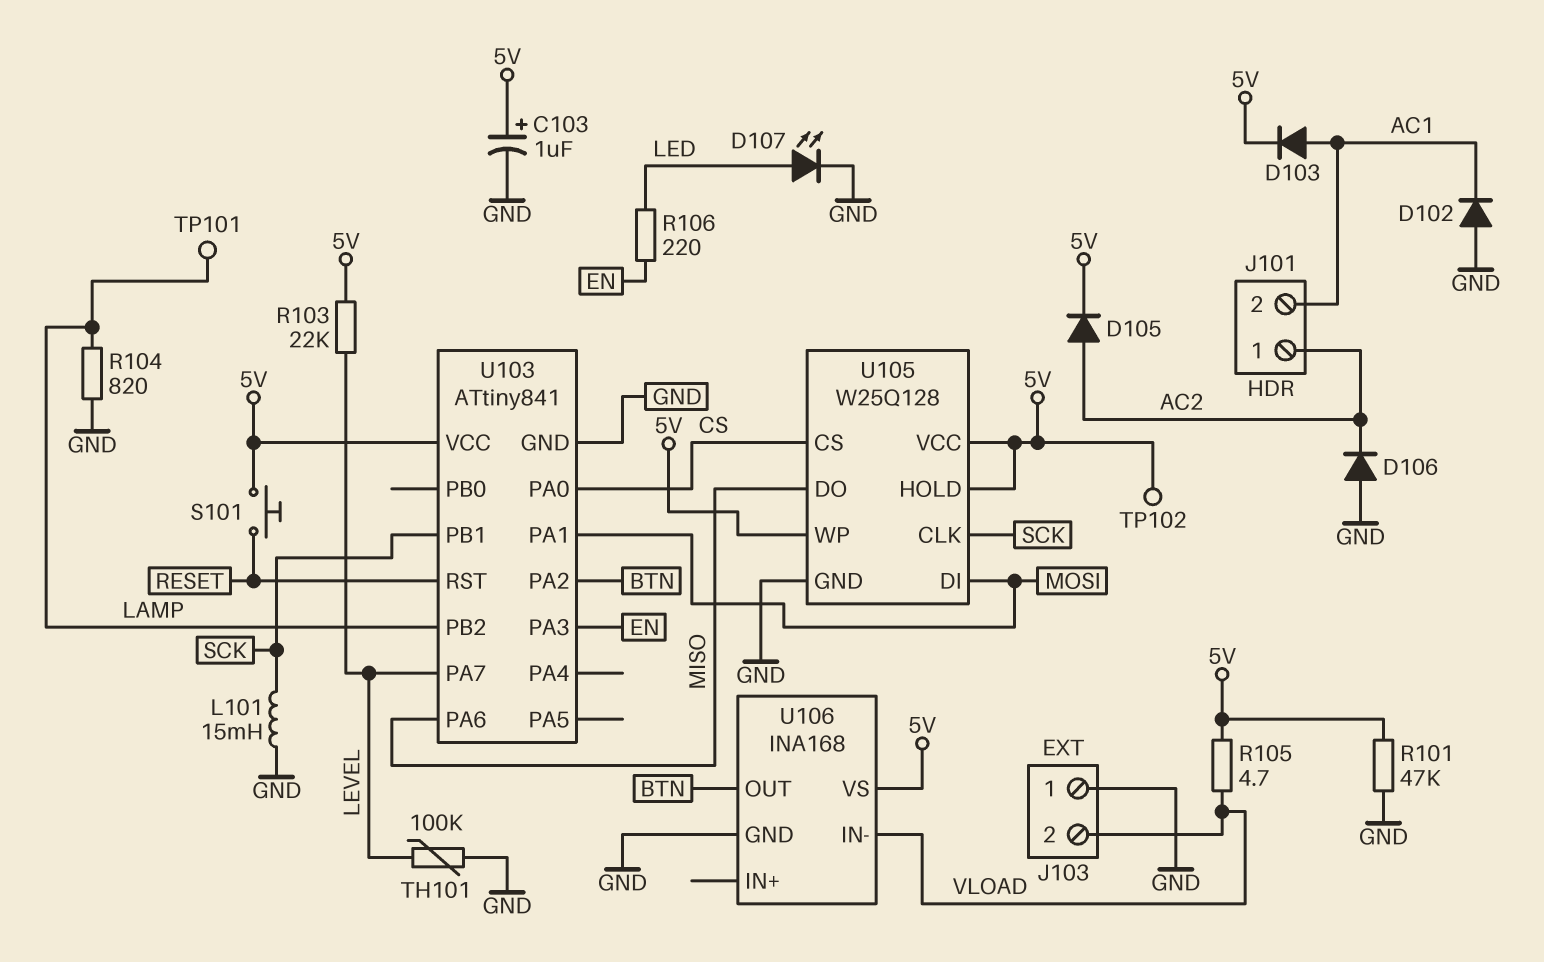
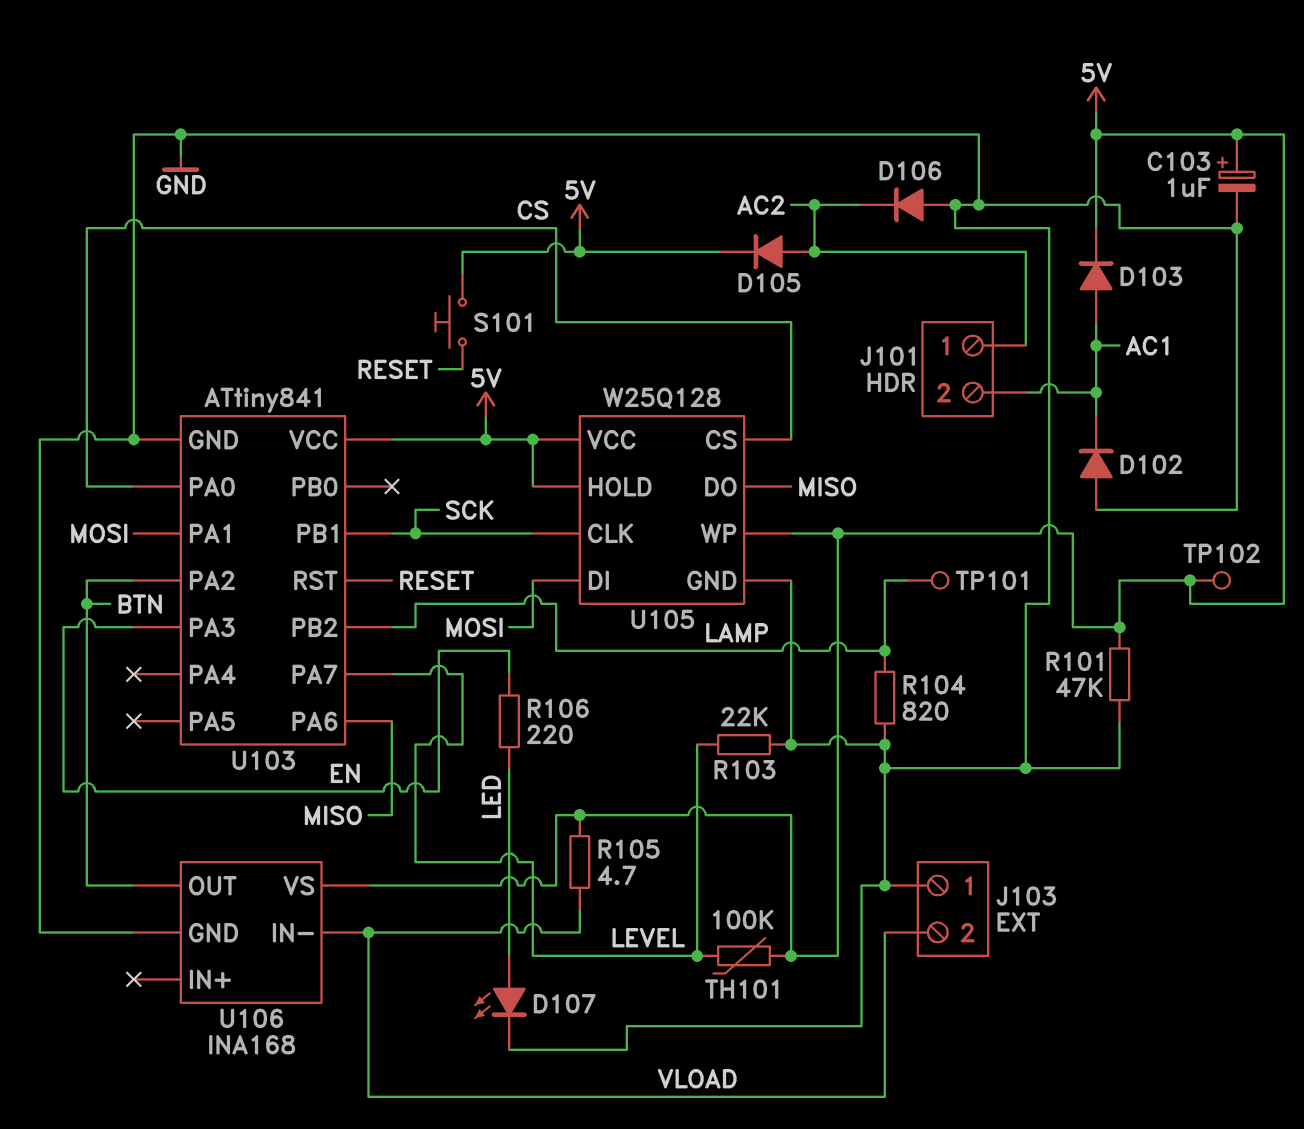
L101: 15mH (GND, SCK) -> none
R103: 22k (5V, LEVEL) -> 22k (GND, LEVEL)
TH101: 100k (GND, LEVEL) -> 100k (5V, LEVEL)

